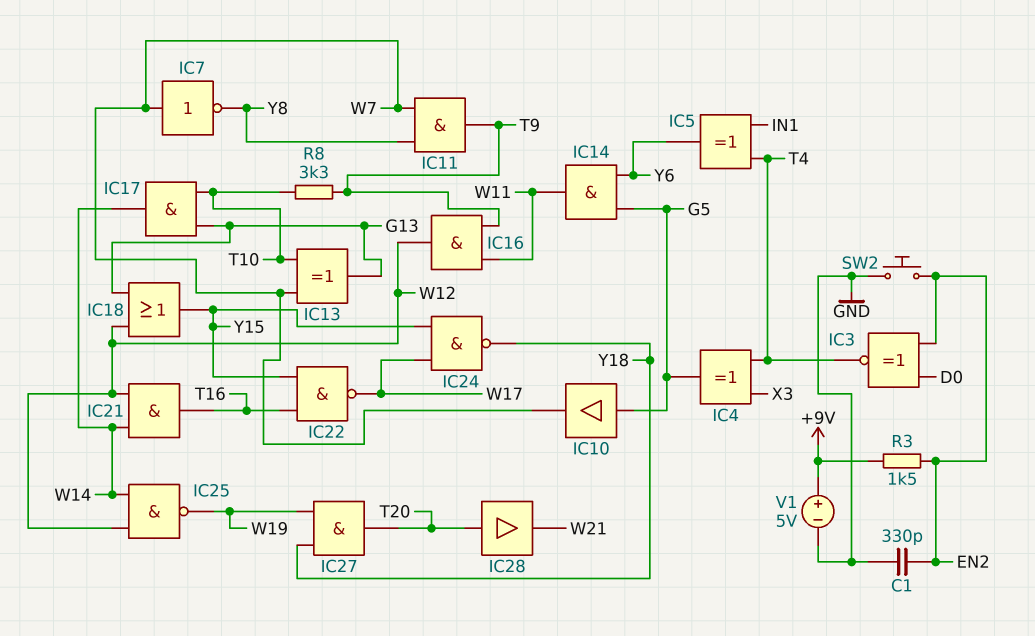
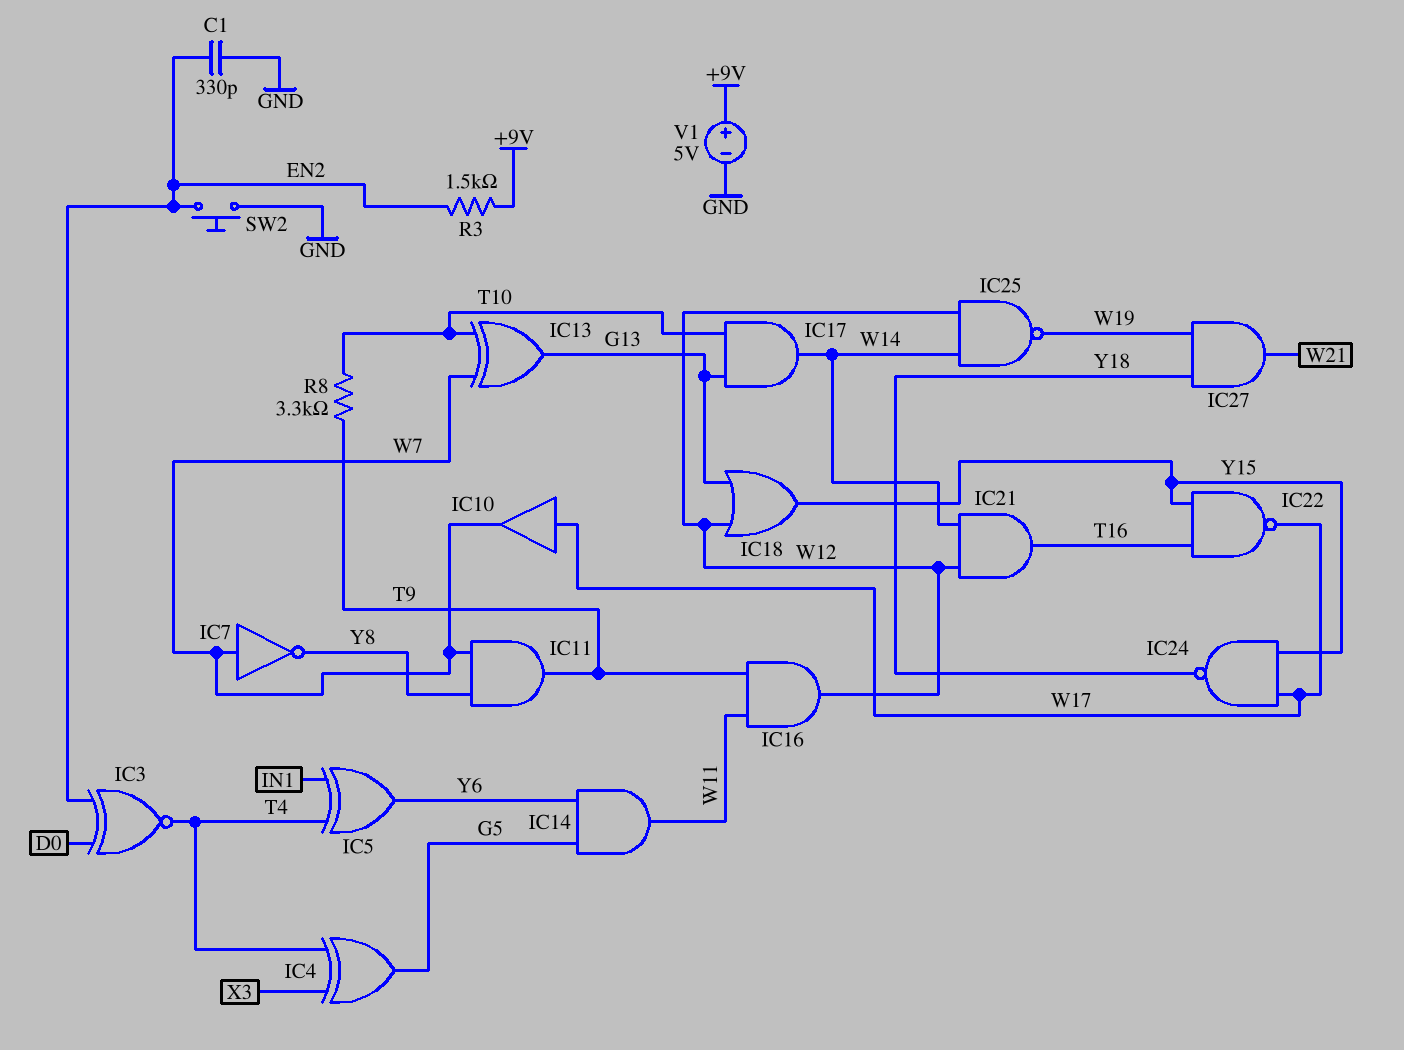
IC10: buffer (in G5, out W7) -> buffer (in W17, out W7)
IC27: AND (in W19, in Y18, out T20) -> AND (in W19, in Y18, out W21)
IC28: buffer (in T20, out W21) -> none

